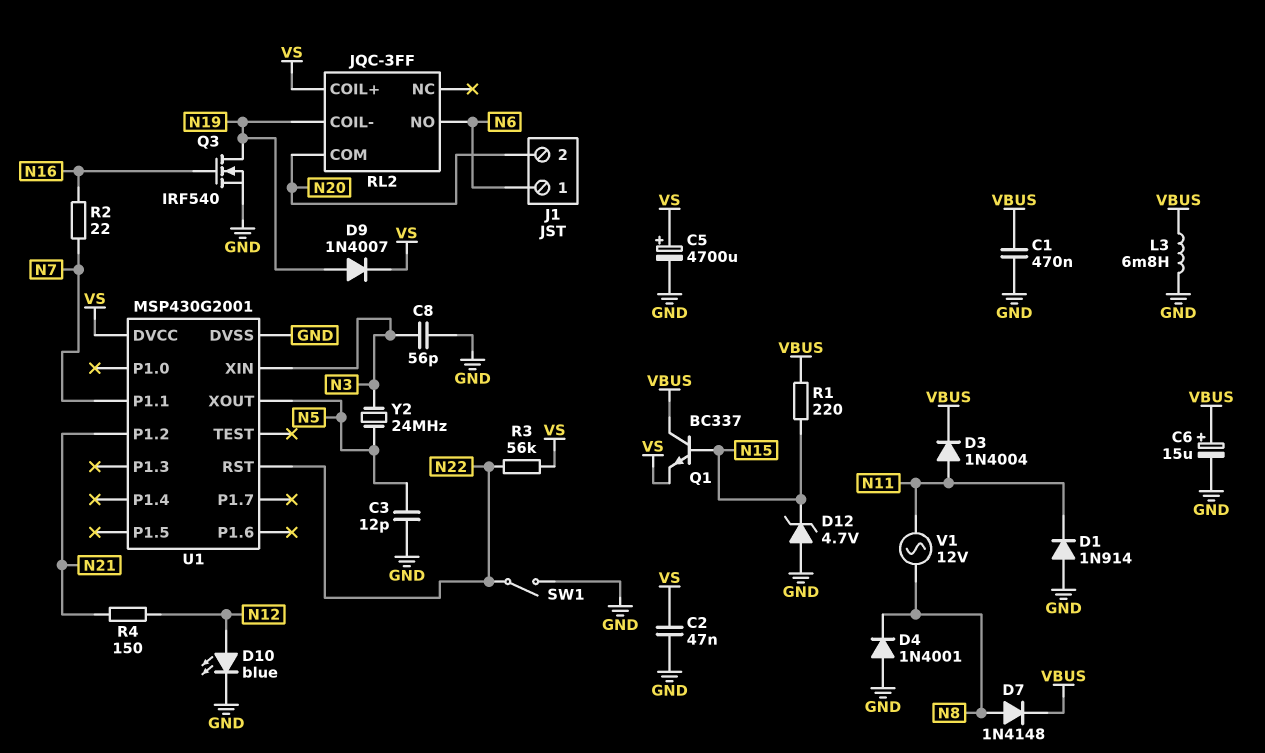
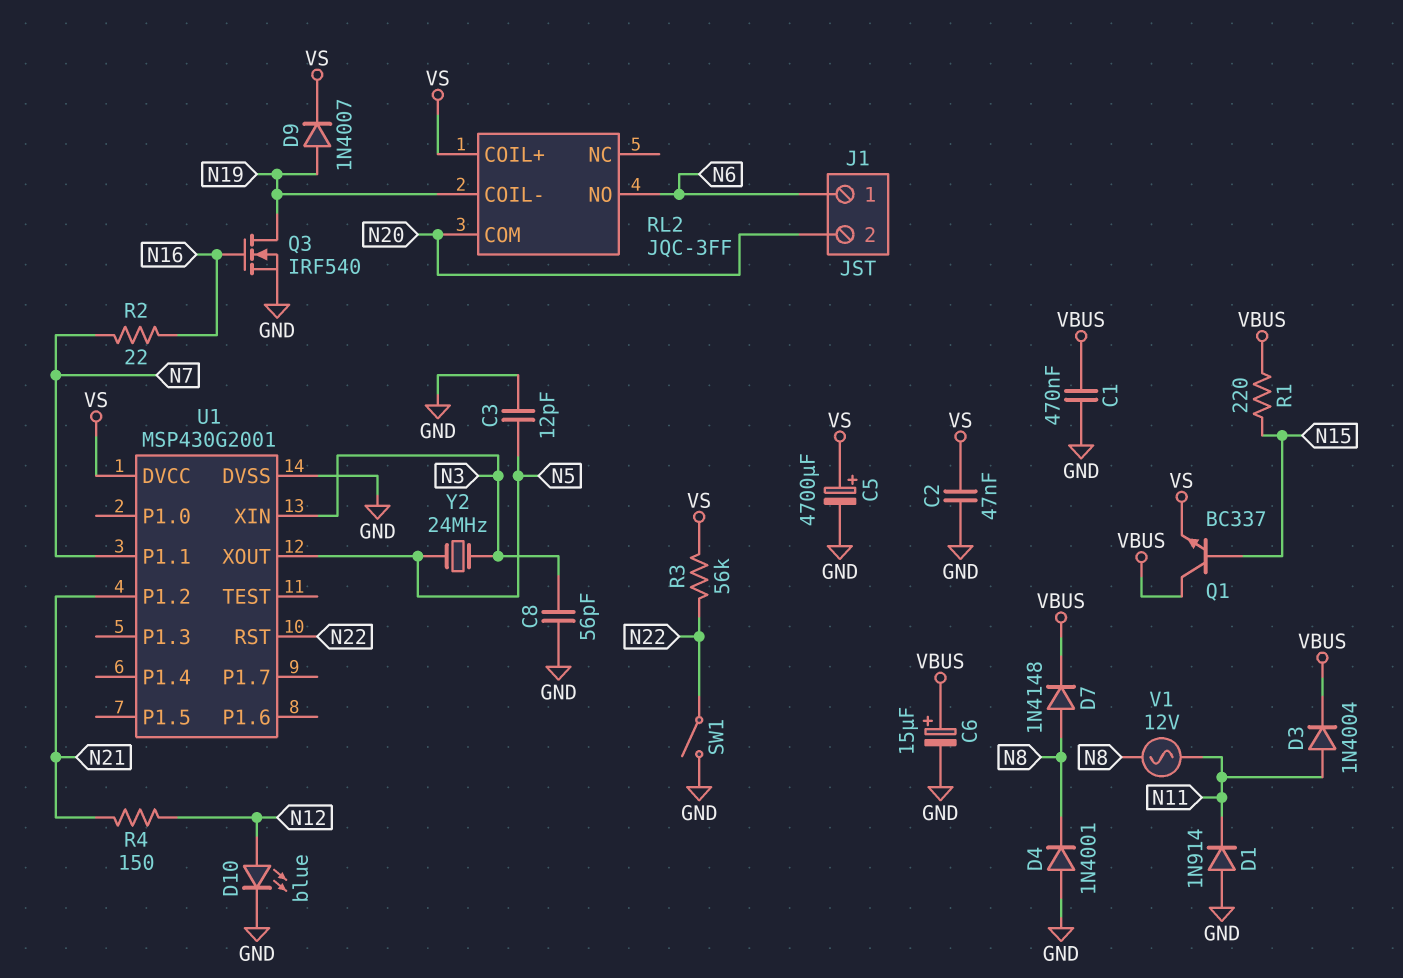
D12: zener 4.7V (A GND, K N15) -> none
L3: 6.8mH (GND, VBUS) -> none

